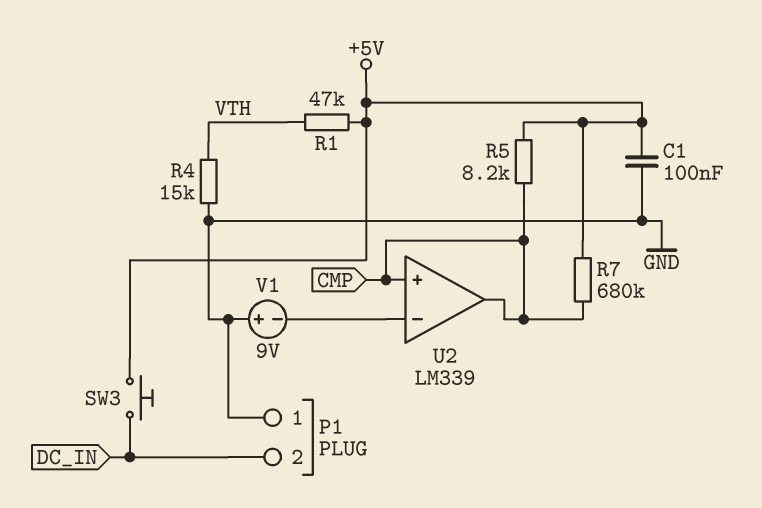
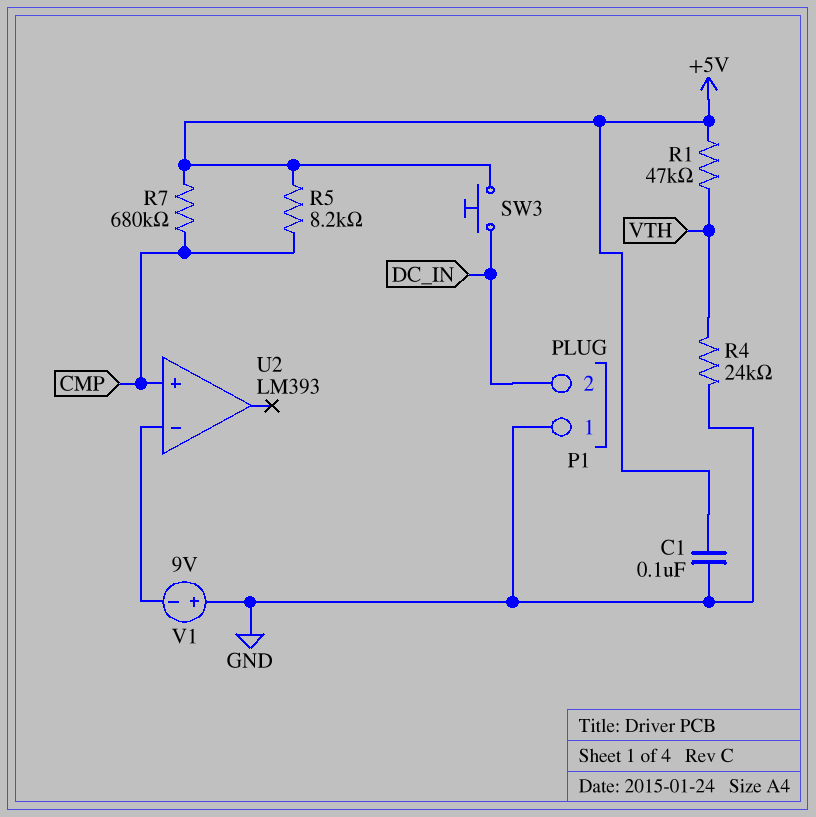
R4: 15k (GND, VTH) -> 24k (GND, VTH)
U2: LM339 -> LM393
U2 pin out: CMP -> none

